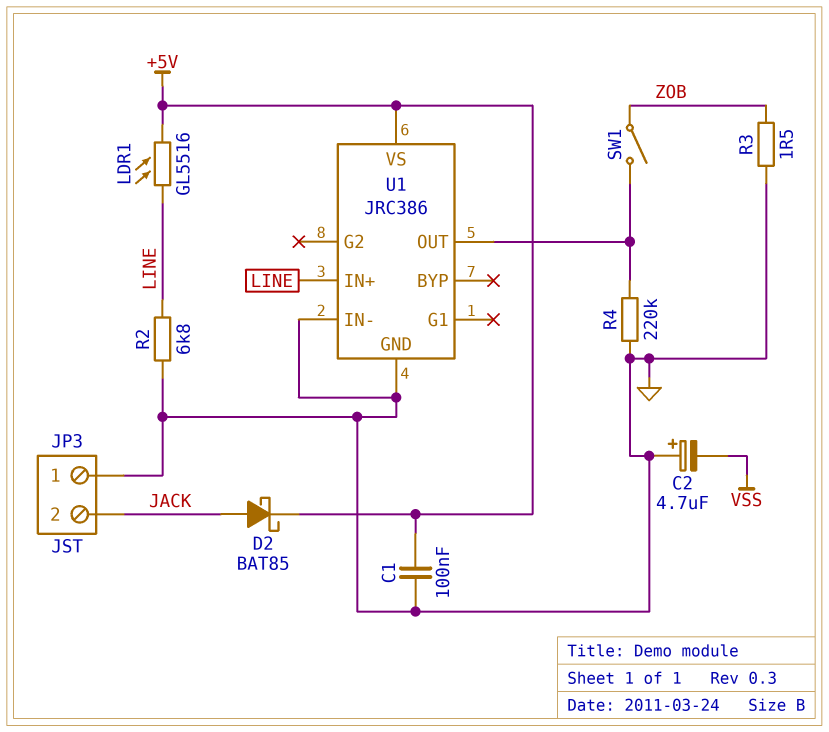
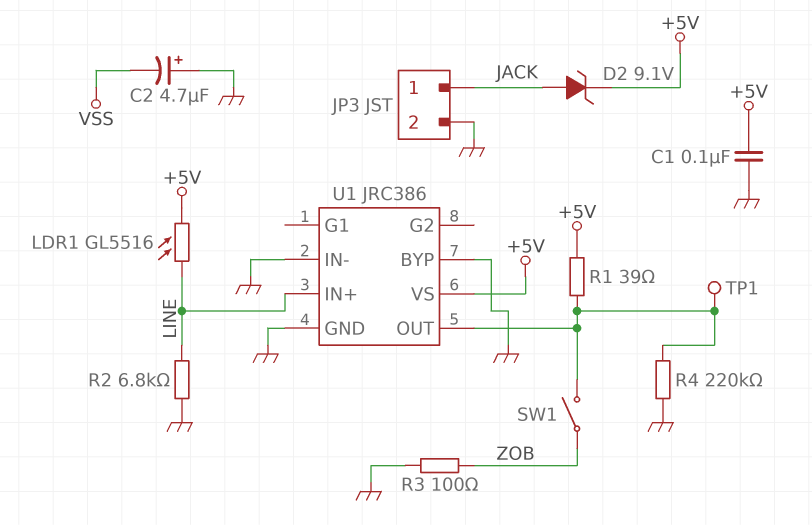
D2: schottky BAT85 (A JACK, K +5V) -> zener 9.1V (A JACK, K +5V)
JP3 pin 1: GND -> JACK
JP3 pin 2: JACK -> GND
R1: none -> 39 (+5V, U1/OUT)
R3: 1.5 (GND, ZOB) -> 100 (GND, ZOB)
TP1: none -> test point (U1/OUT)
U1 pin BYP: none -> GND

